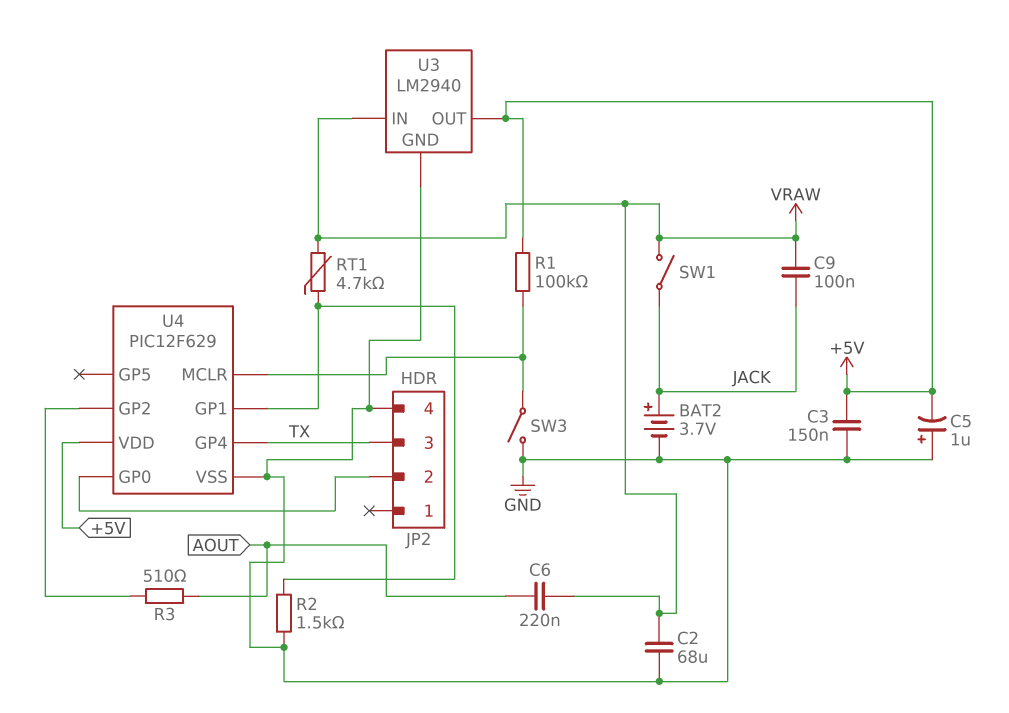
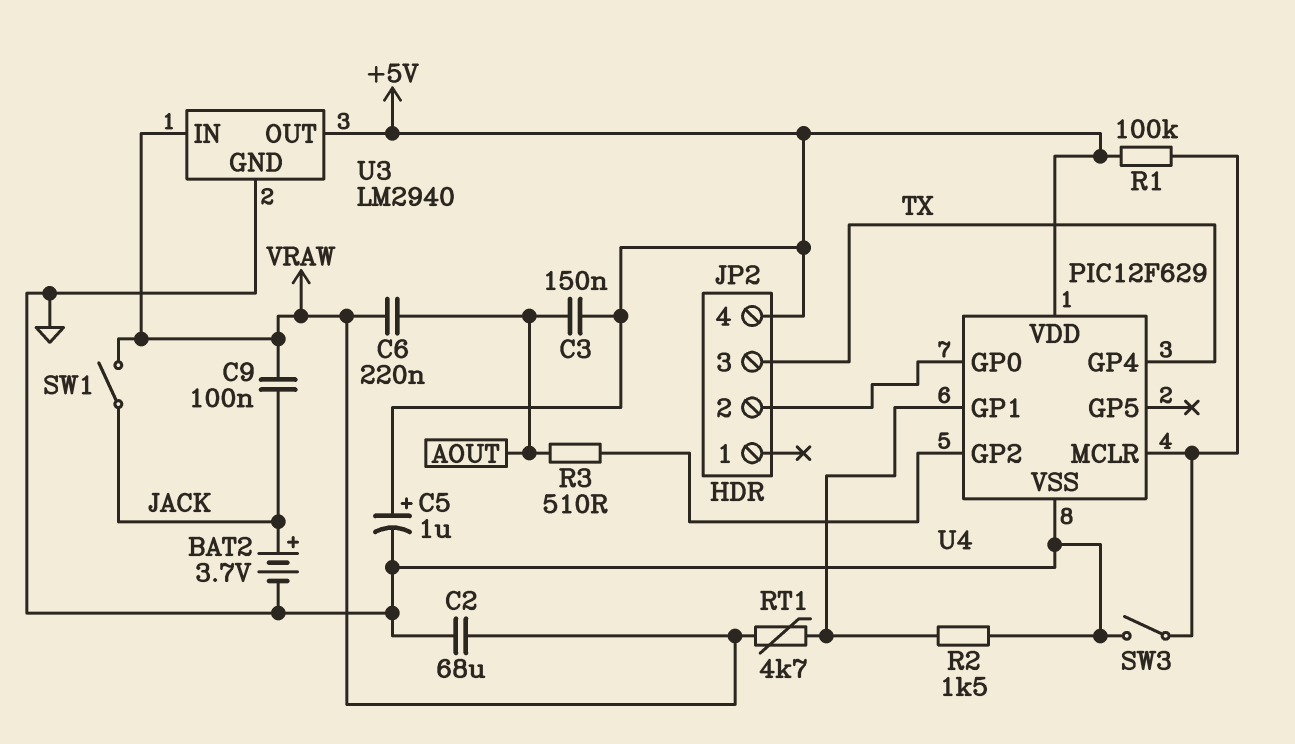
C3: 150nF (+5V, GND) -> 150nF (+5V, AOUT)
C5: 1uF (plus GND, minus +5V) -> 1uF (plus +5V, minus GND)
JP2 pin 4: GND -> +5V

